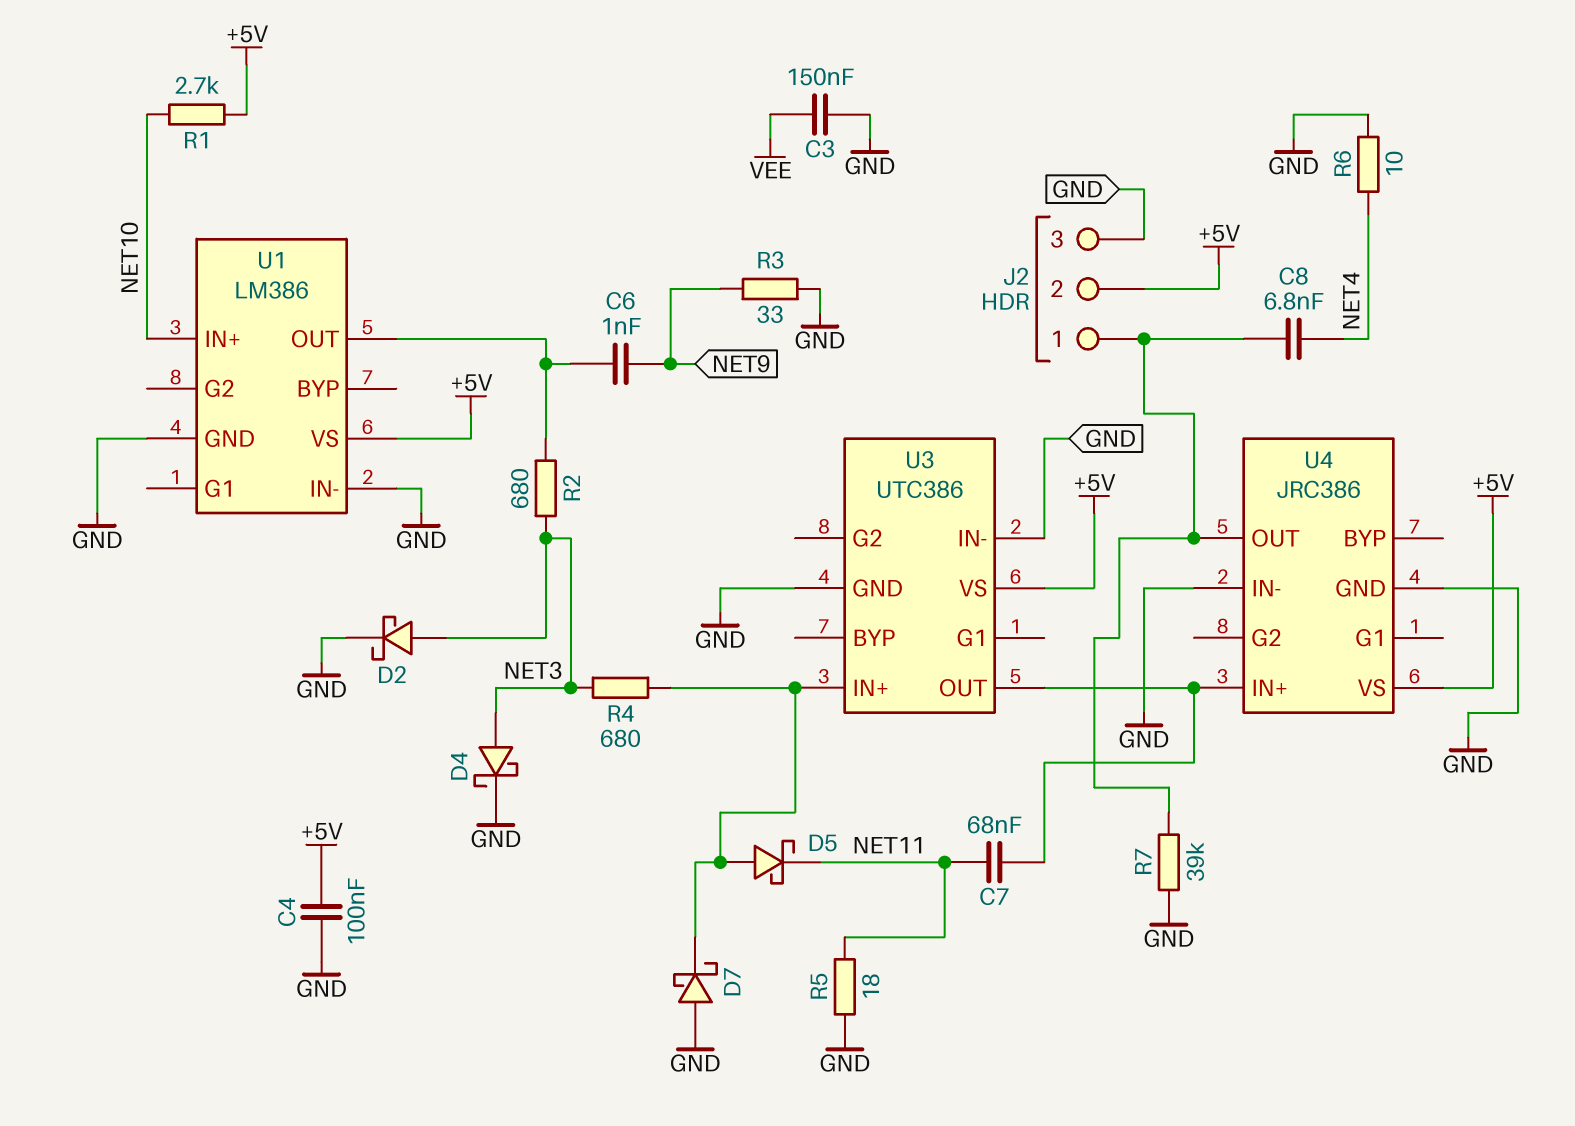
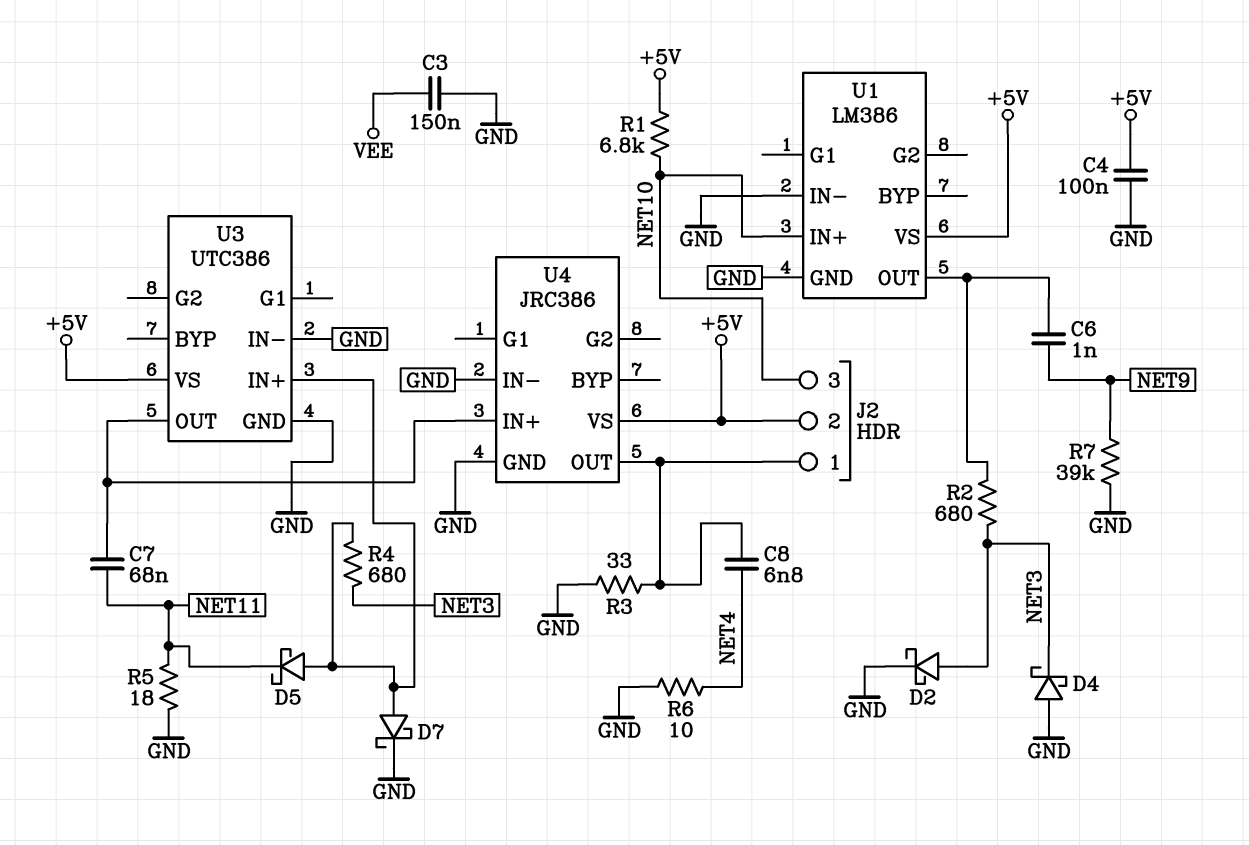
D4: schottky (A NET3, K GND) -> schottky (A GND, K NET3)
D7: schottky (A GND, K U3/IN+) -> schottky (A U3/IN+, K GND)
J2 pin 3: GND -> NET10
R1: 2.7k (+5V, NET10) -> 6.8k (+5V, NET10)
R3: 33 (GND, NET9) -> 33 (GND, J2/1)
R7: 39k (GND, J2/1) -> 39k (GND, NET9)

